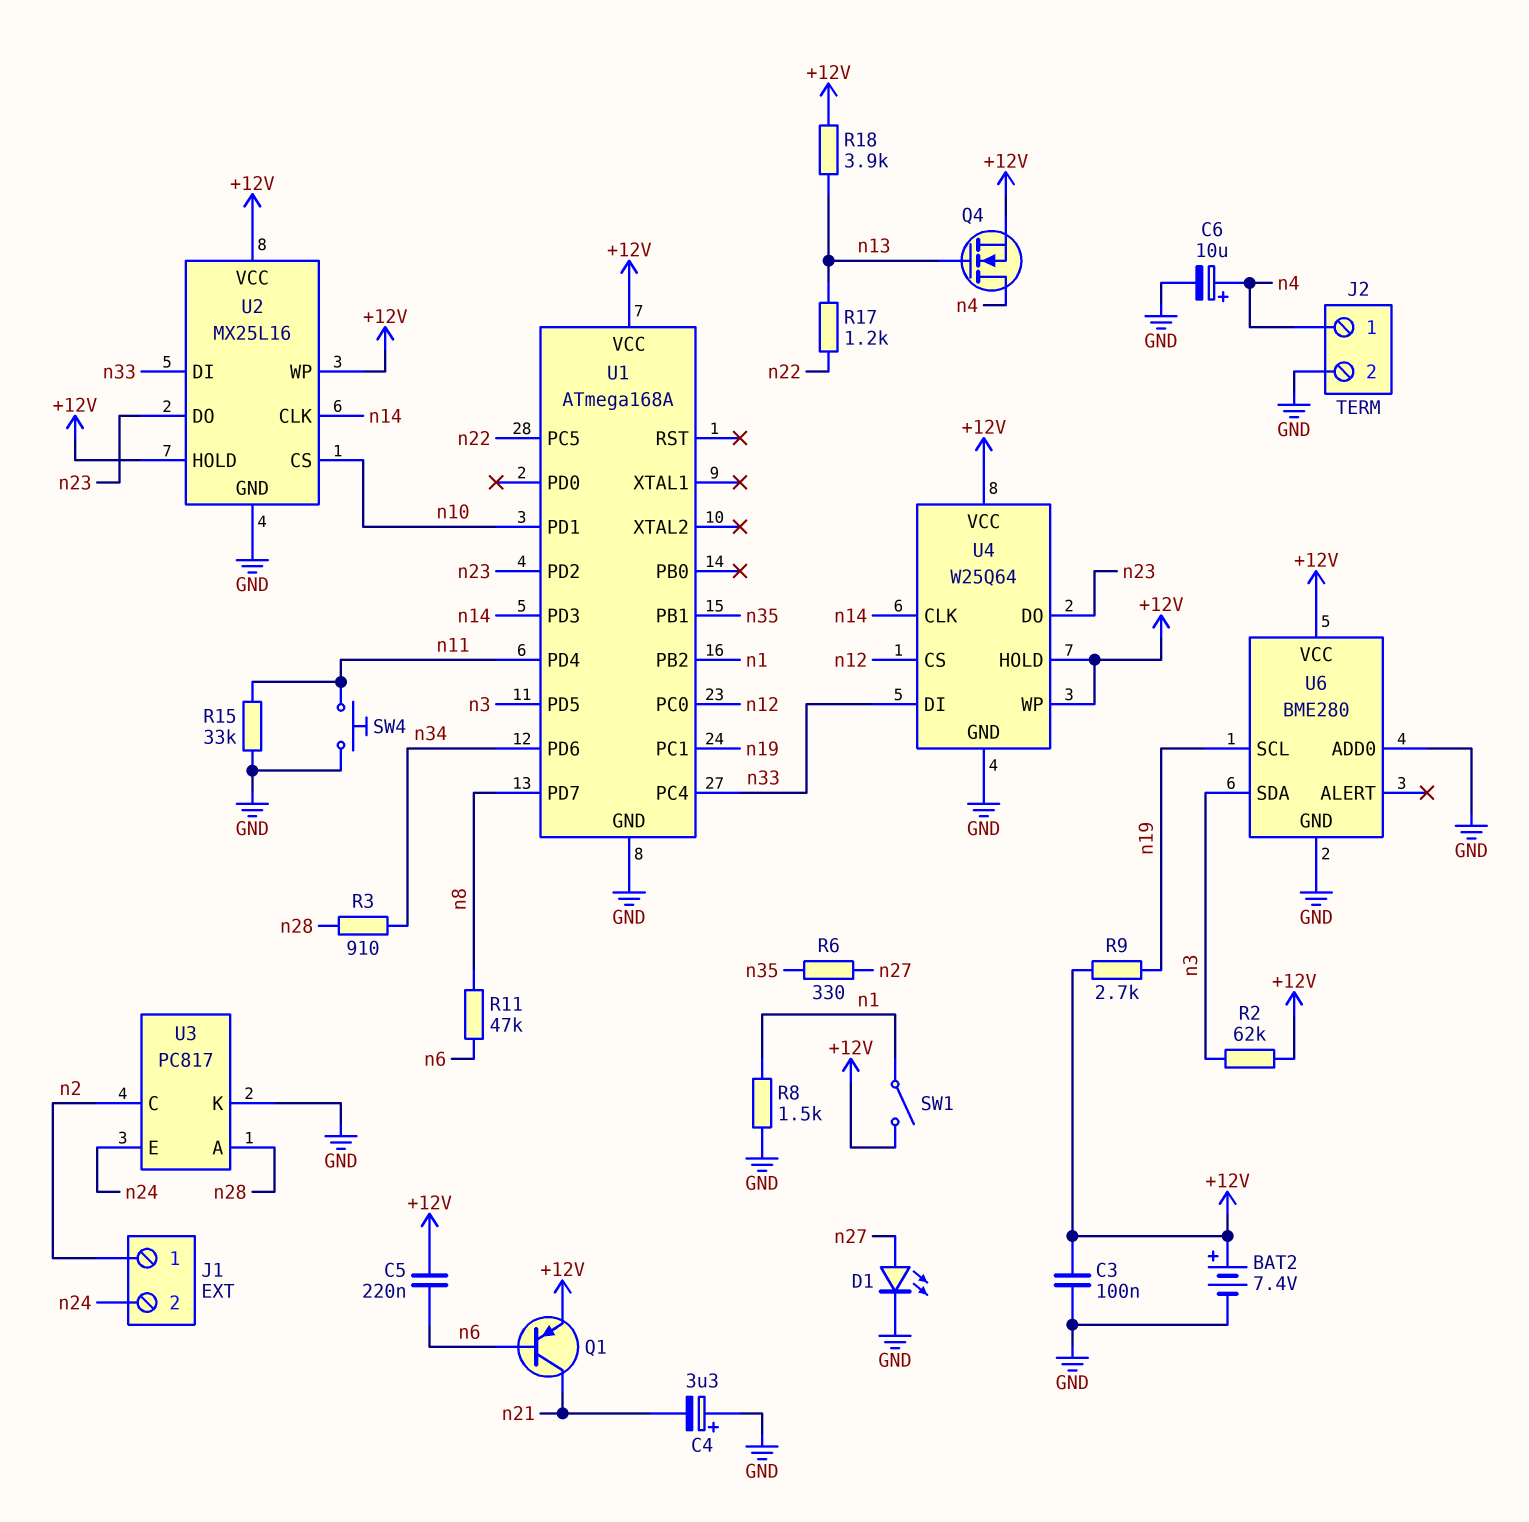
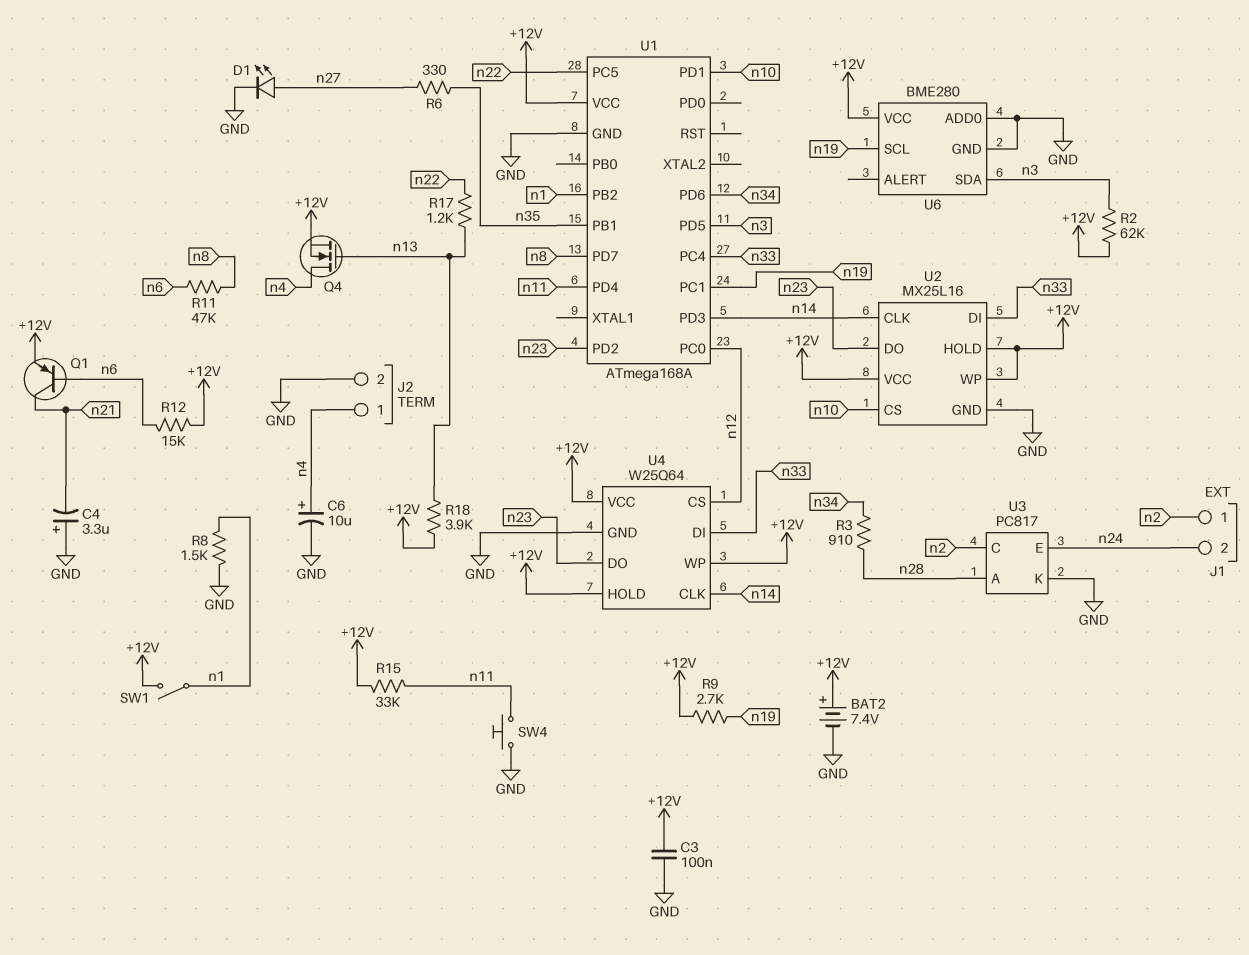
C5: 220nF (+12V, n6) -> none
R12: none -> 15k (+12V, n6)
R15: 33k (GND, n11) -> 33k (+12V, n11)

